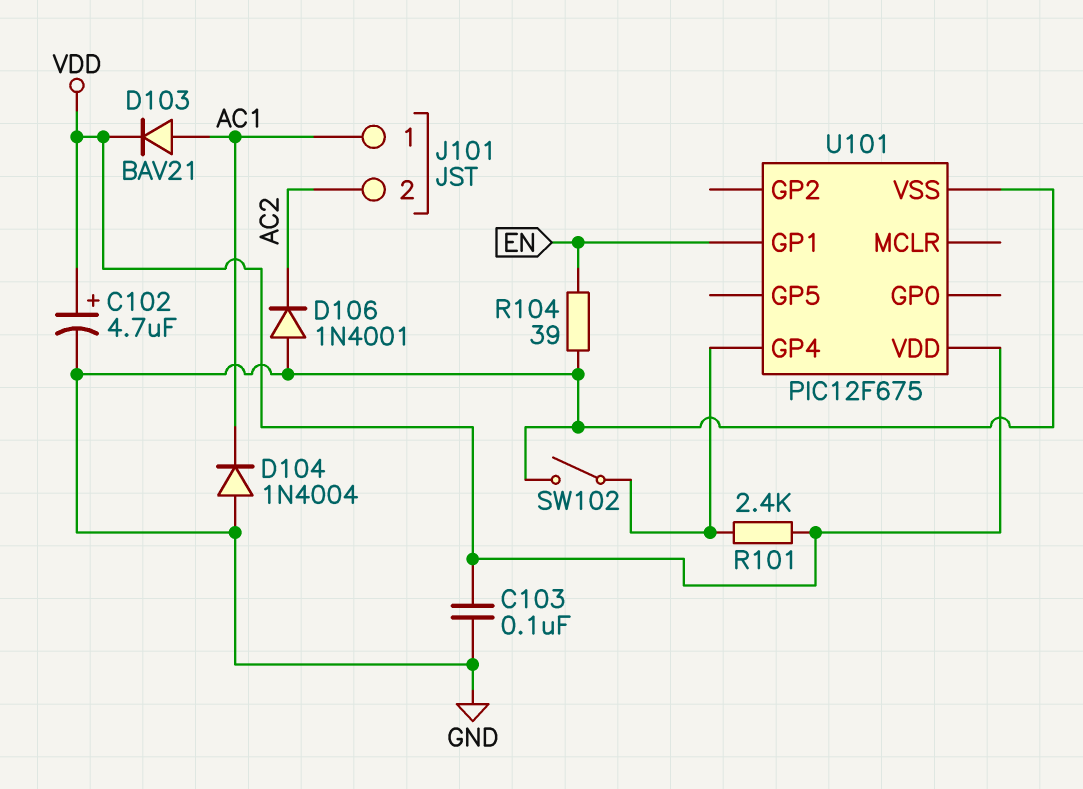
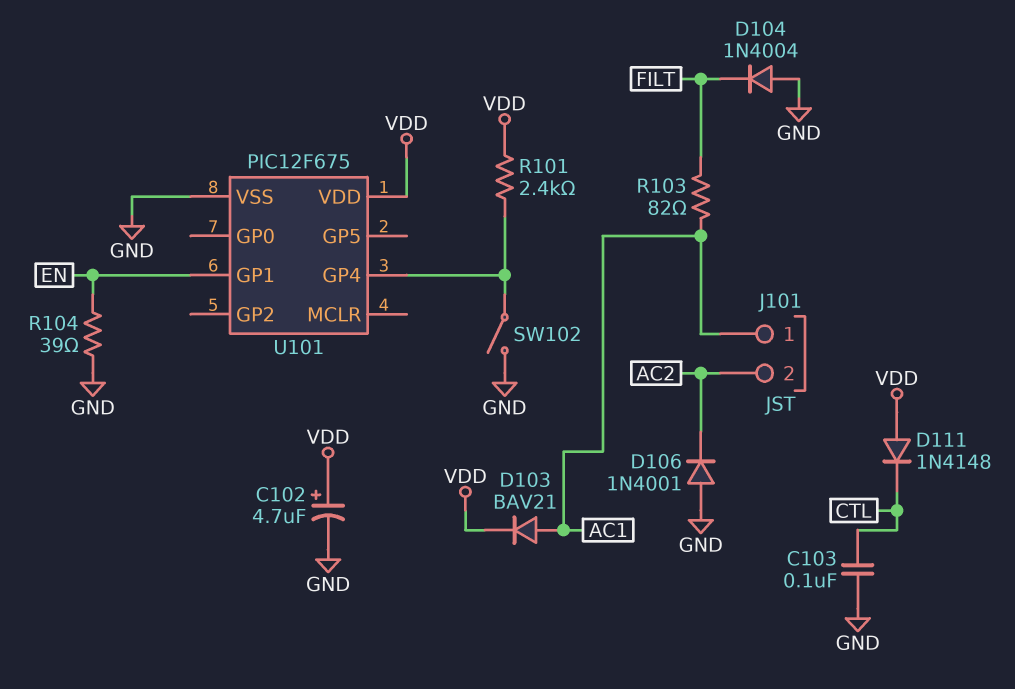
C103: 100nF (GND, VDD) -> 100nF (CTL, GND)
D104: diode 1N4004 (A GND, K AC1) -> diode 1N4004 (A GND, K FILT)
D111: none -> diode 1N4148 (A VDD, K CTL)
R103: none -> 82 (AC1, FILT)

